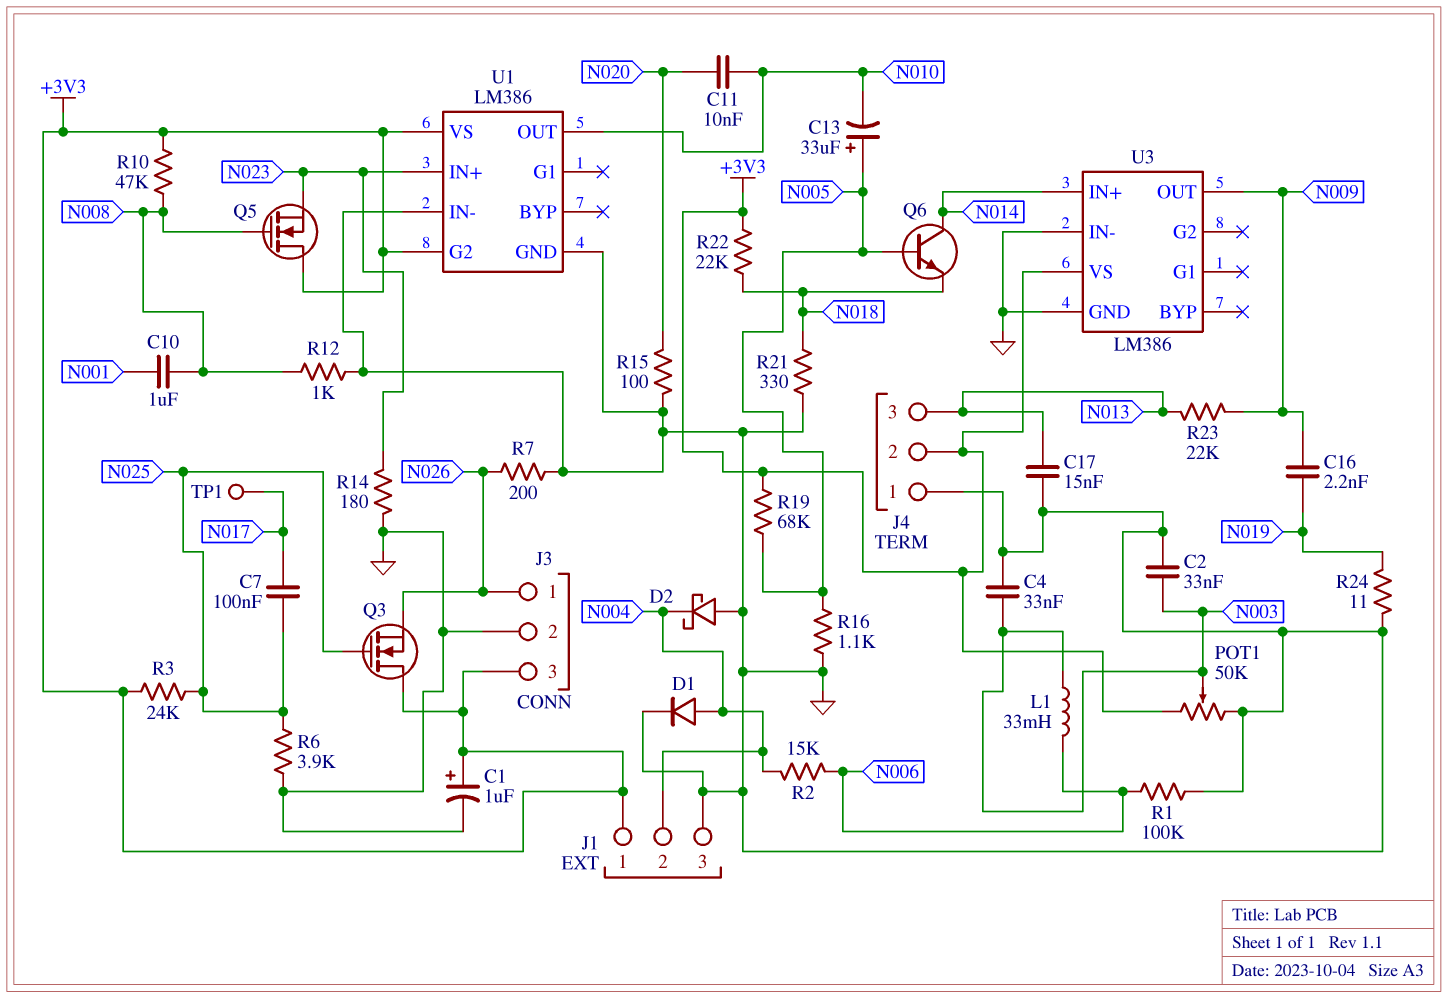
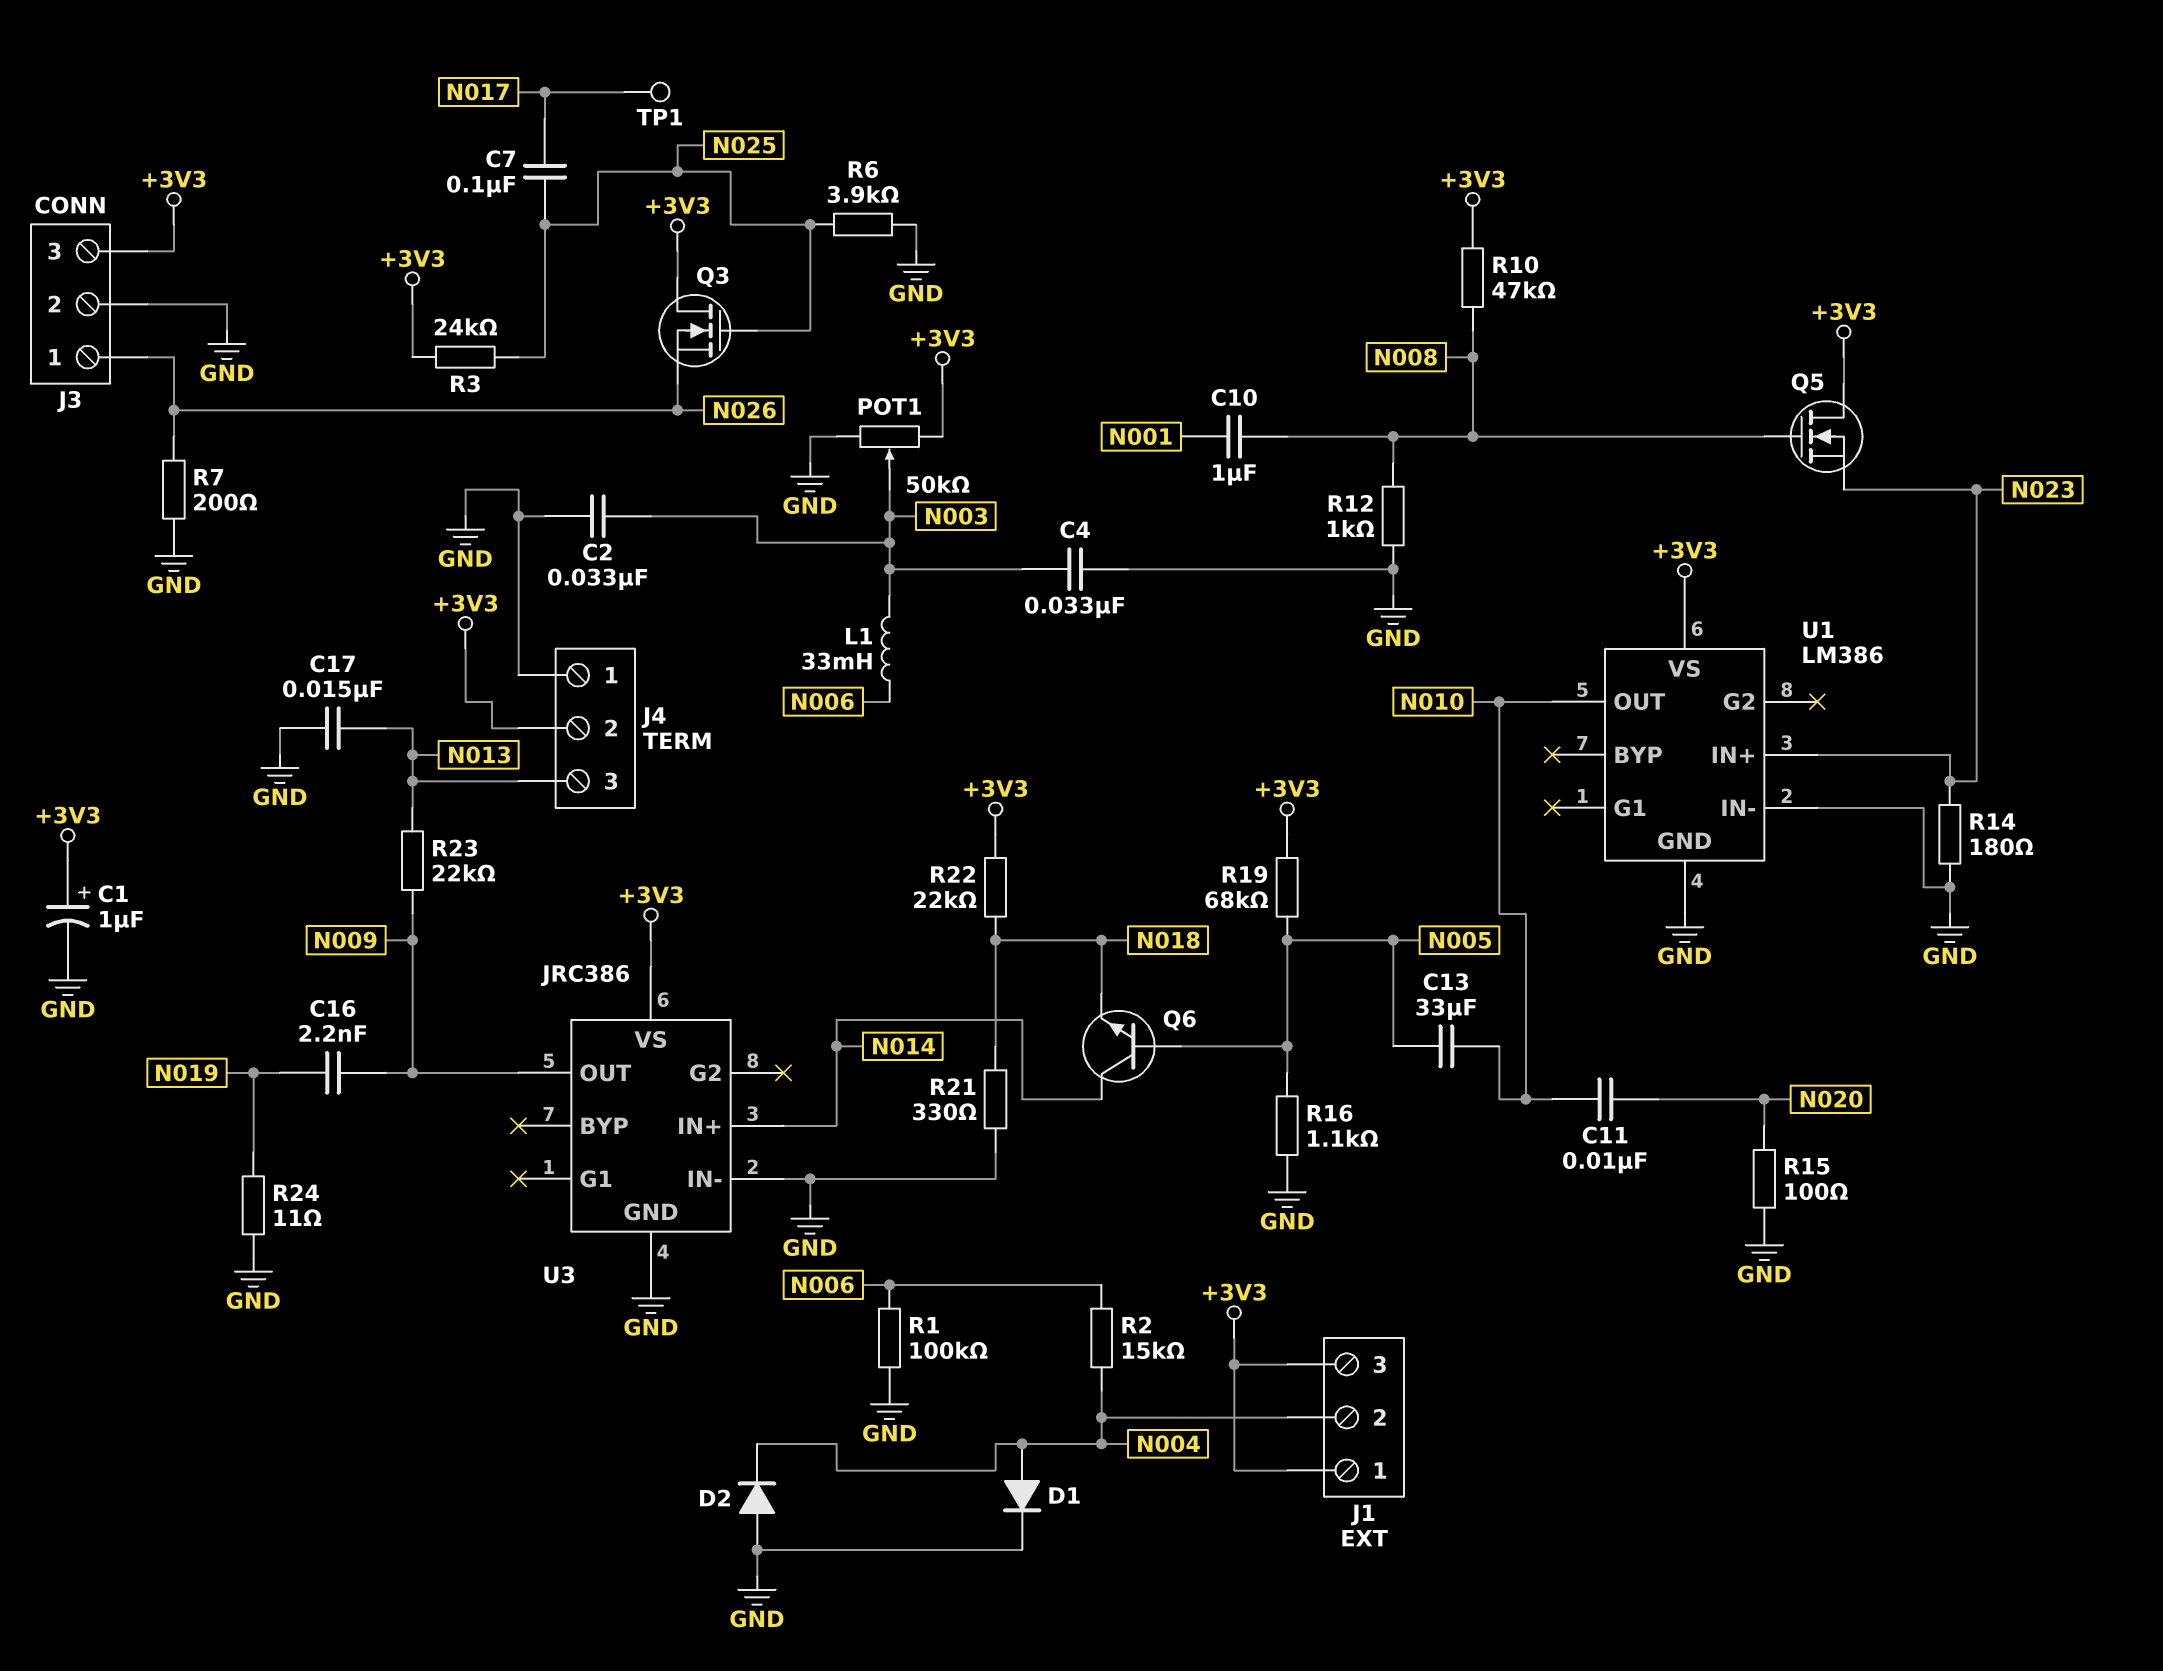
C13: 33uF (plus N005, minus N010) -> 33uF (N005, N010)
D2: schottky (A GND, K N004) -> diode (A GND, K N004)
J1 pin 3: GND -> +3V3
U1 pin G2: +3V3 -> none
U3: LM386 -> JRC386

